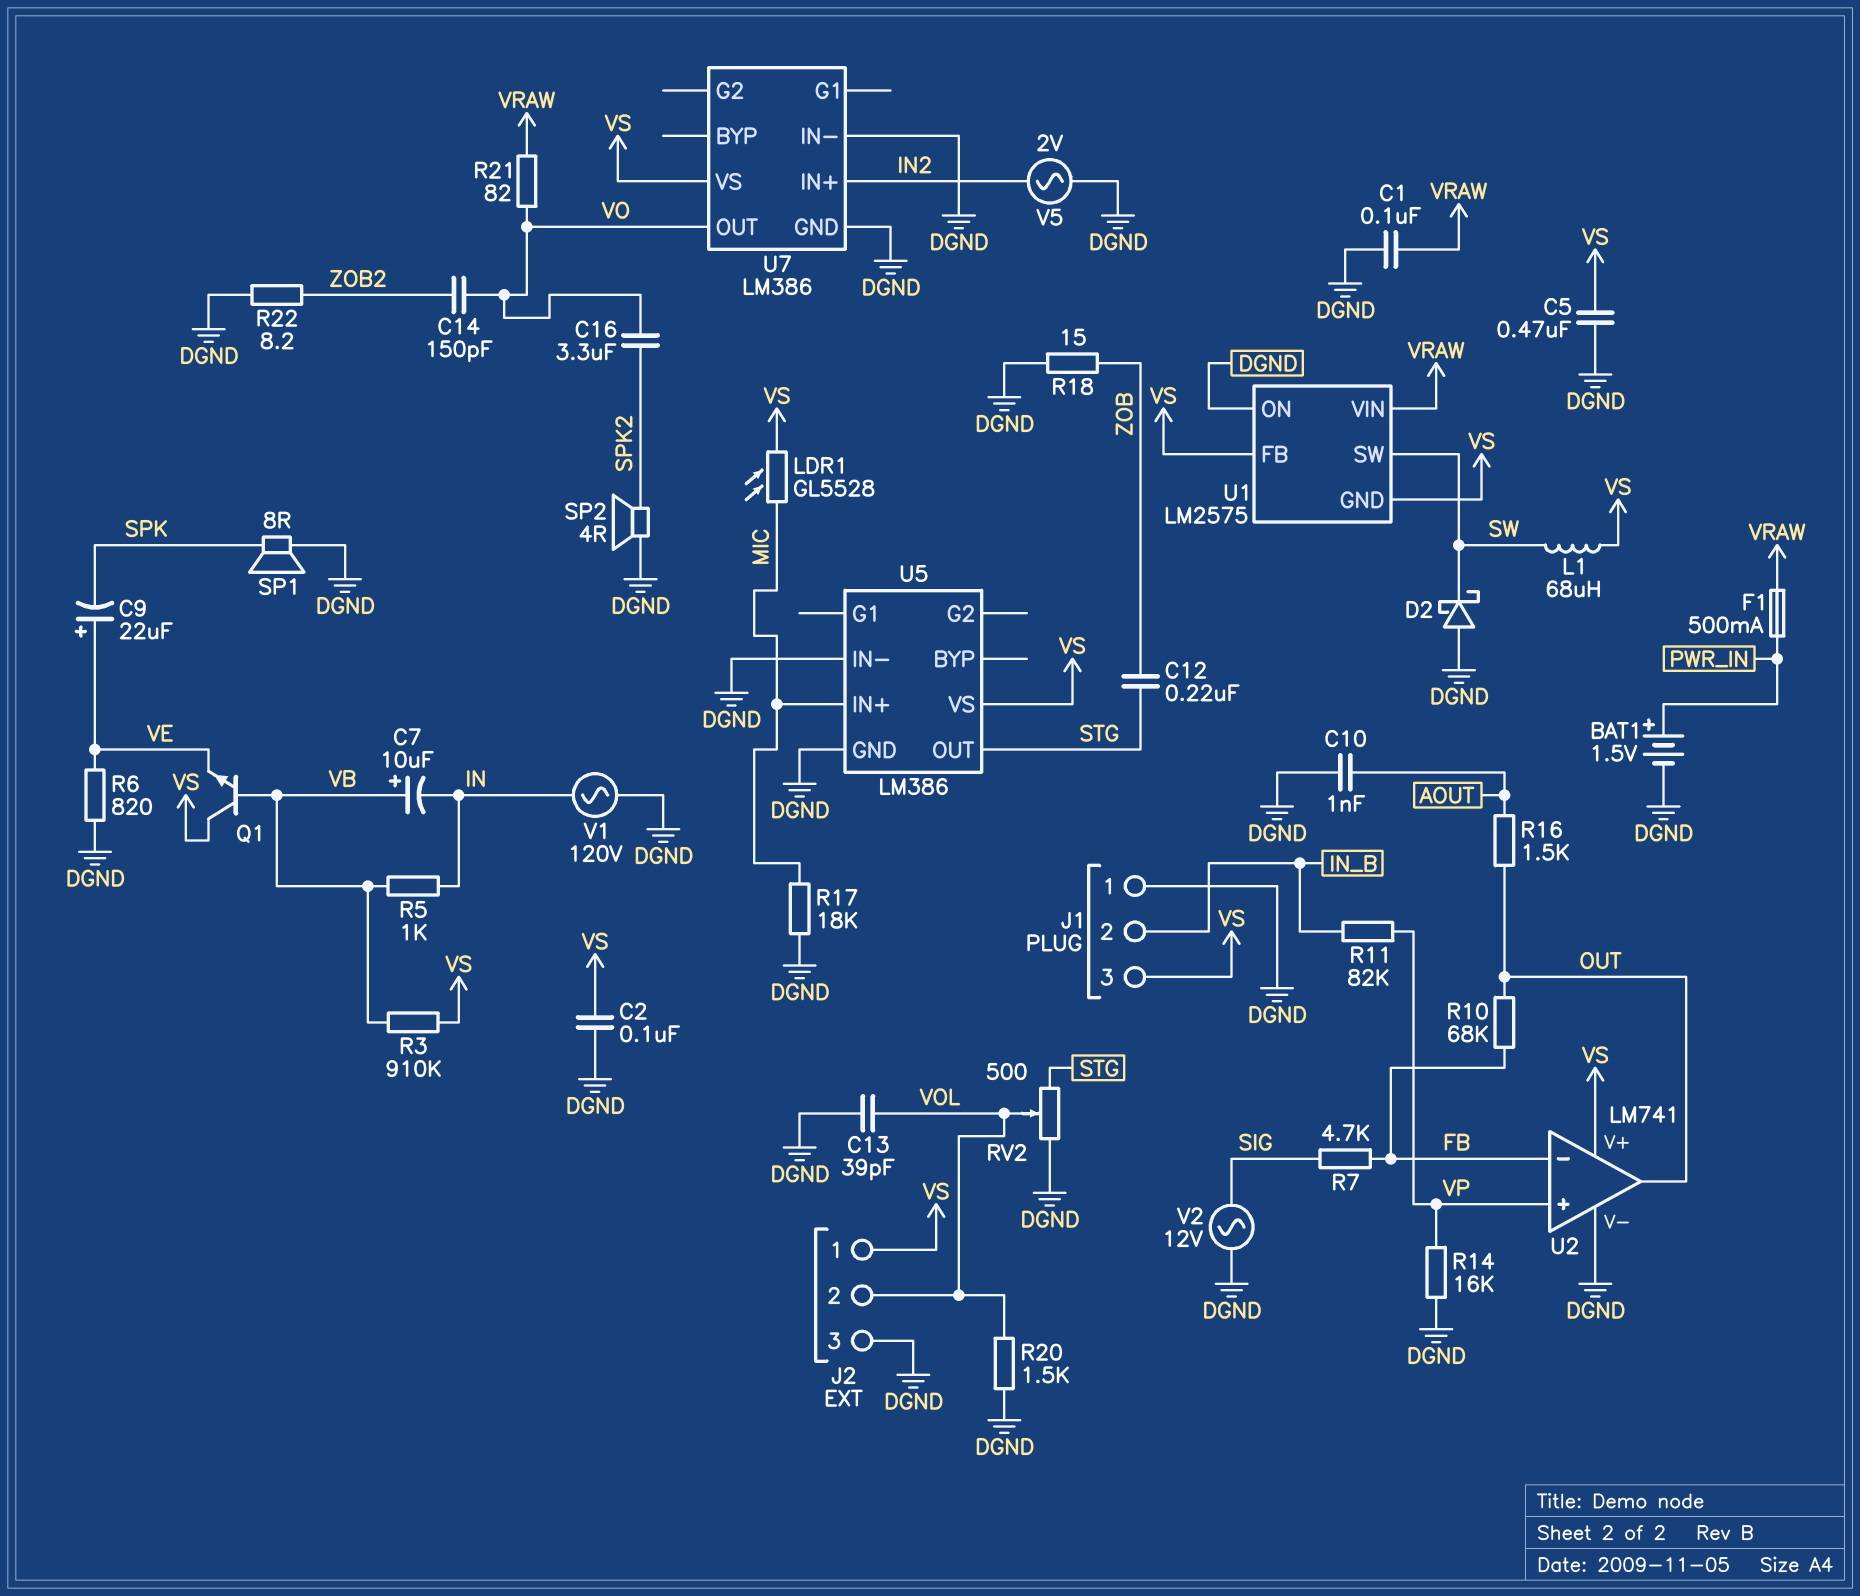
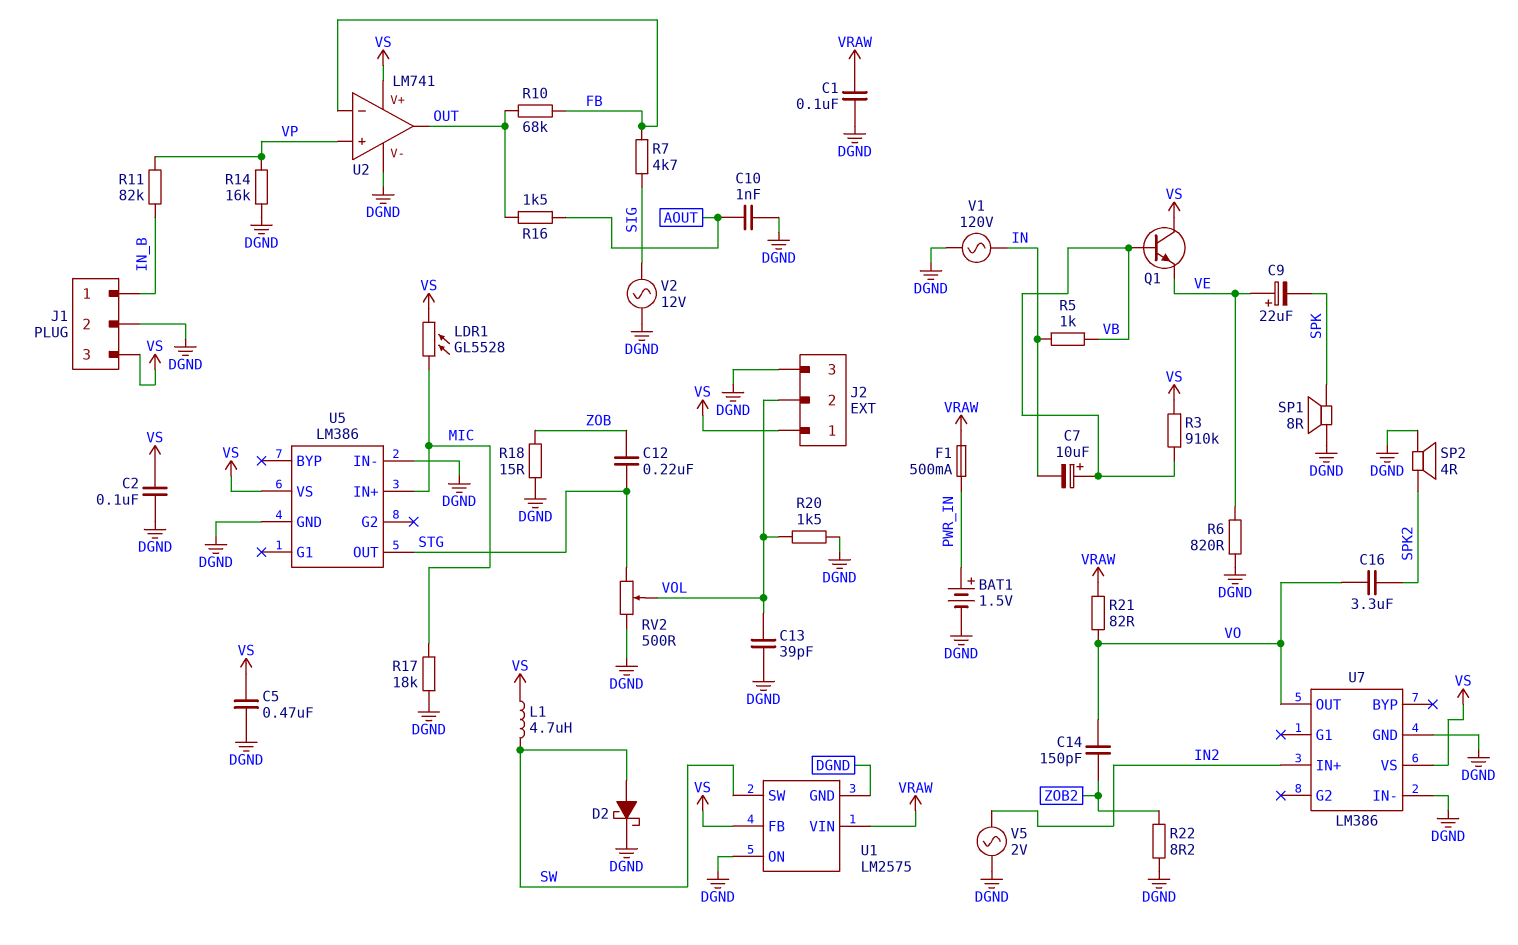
D2: schottky (A DGND, K SW) -> schottky (A SW, K DGND)
J1 pin 1: DGND -> IN_B
J1 pin 2: IN_B -> DGND
L1: 68uH (SW, VS) -> 4.7uH (SW, VS)
U1 pin GND: VS -> DGND

